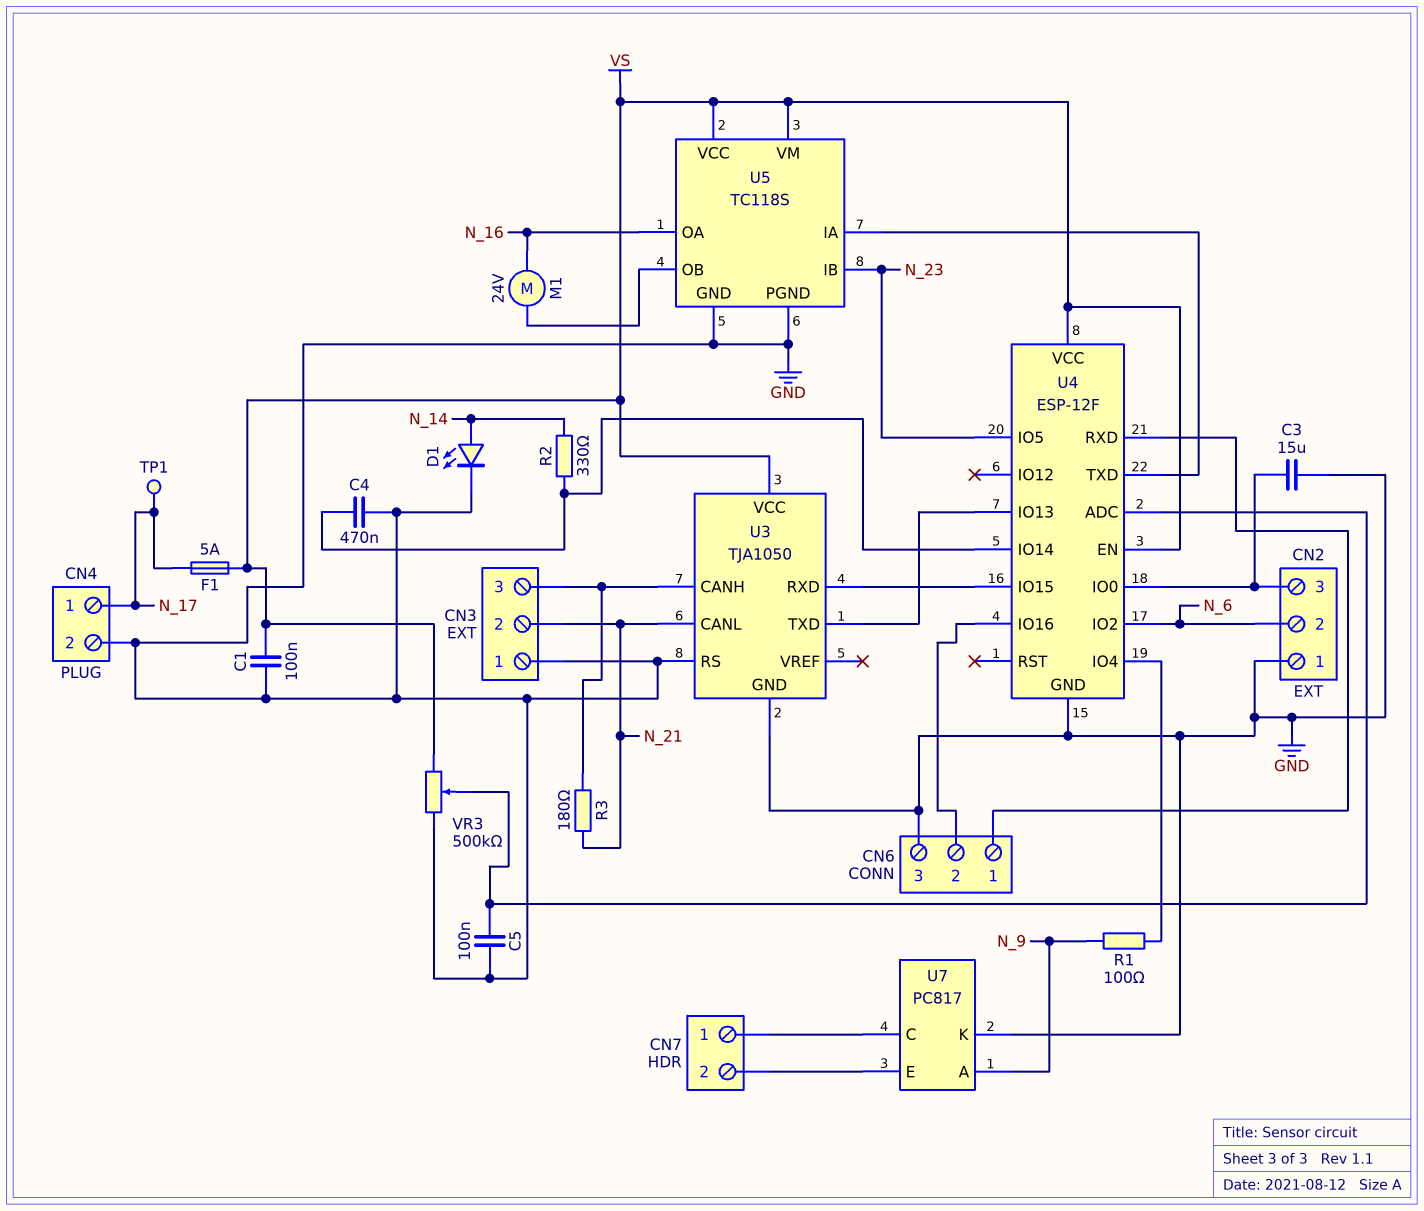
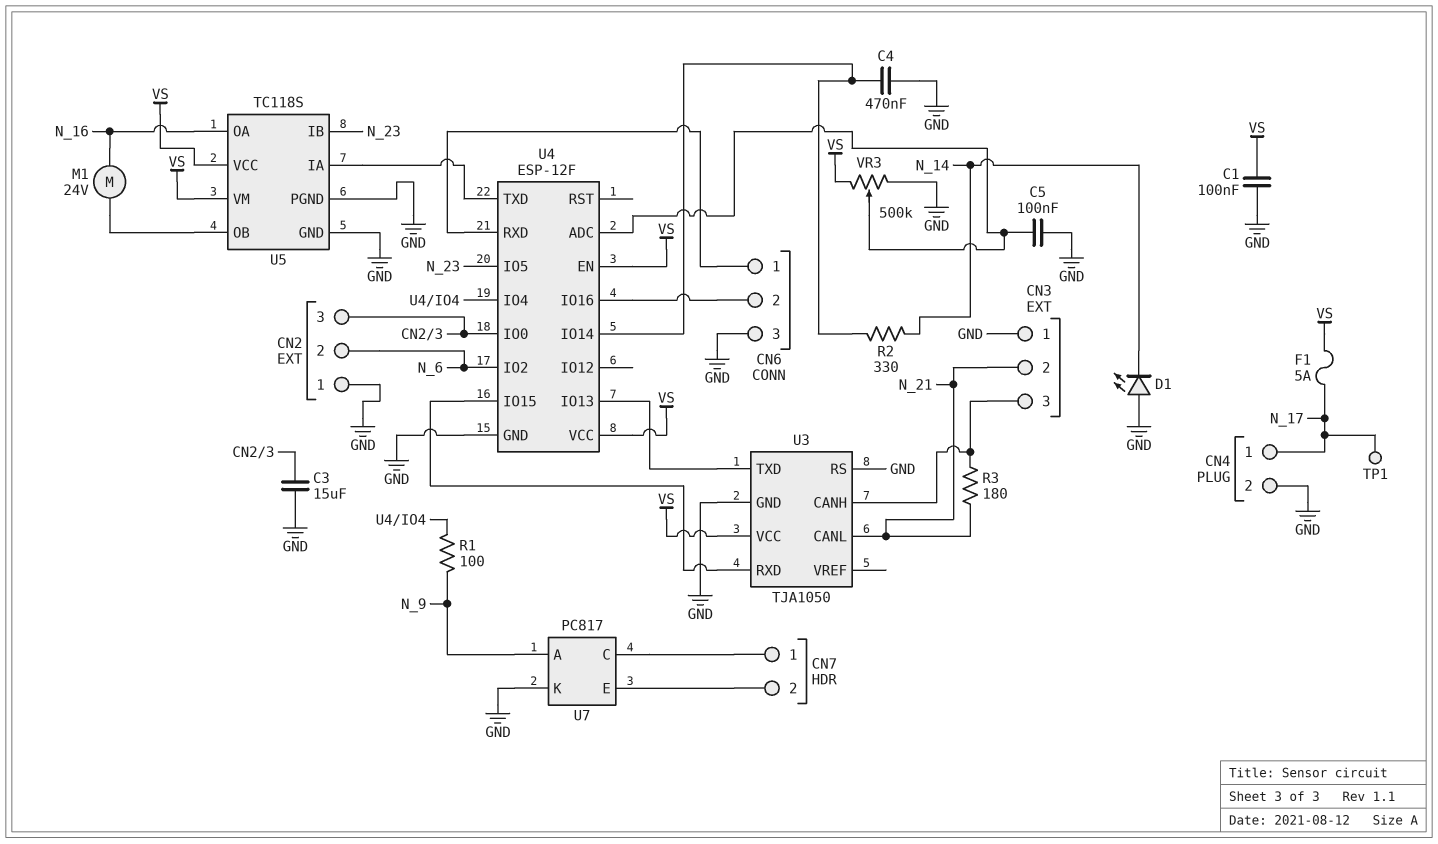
D1: LED (A N_14, K GND) -> LED (A GND, K N_14)

